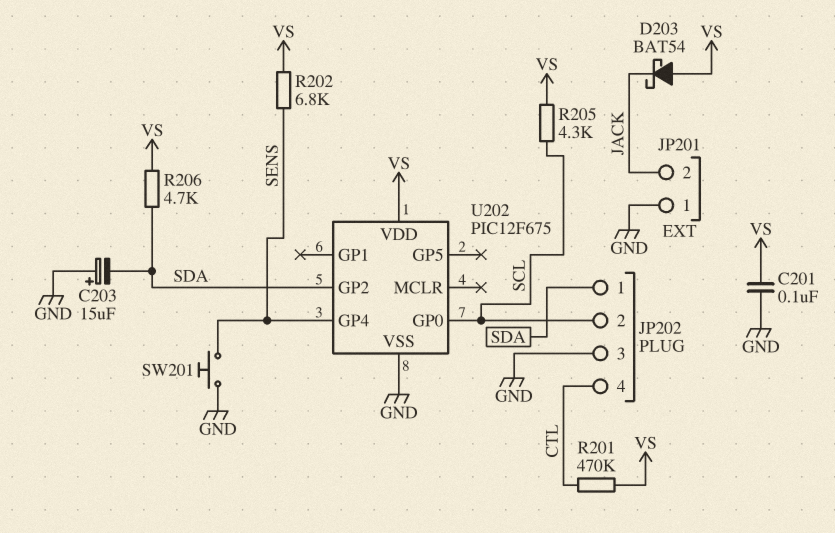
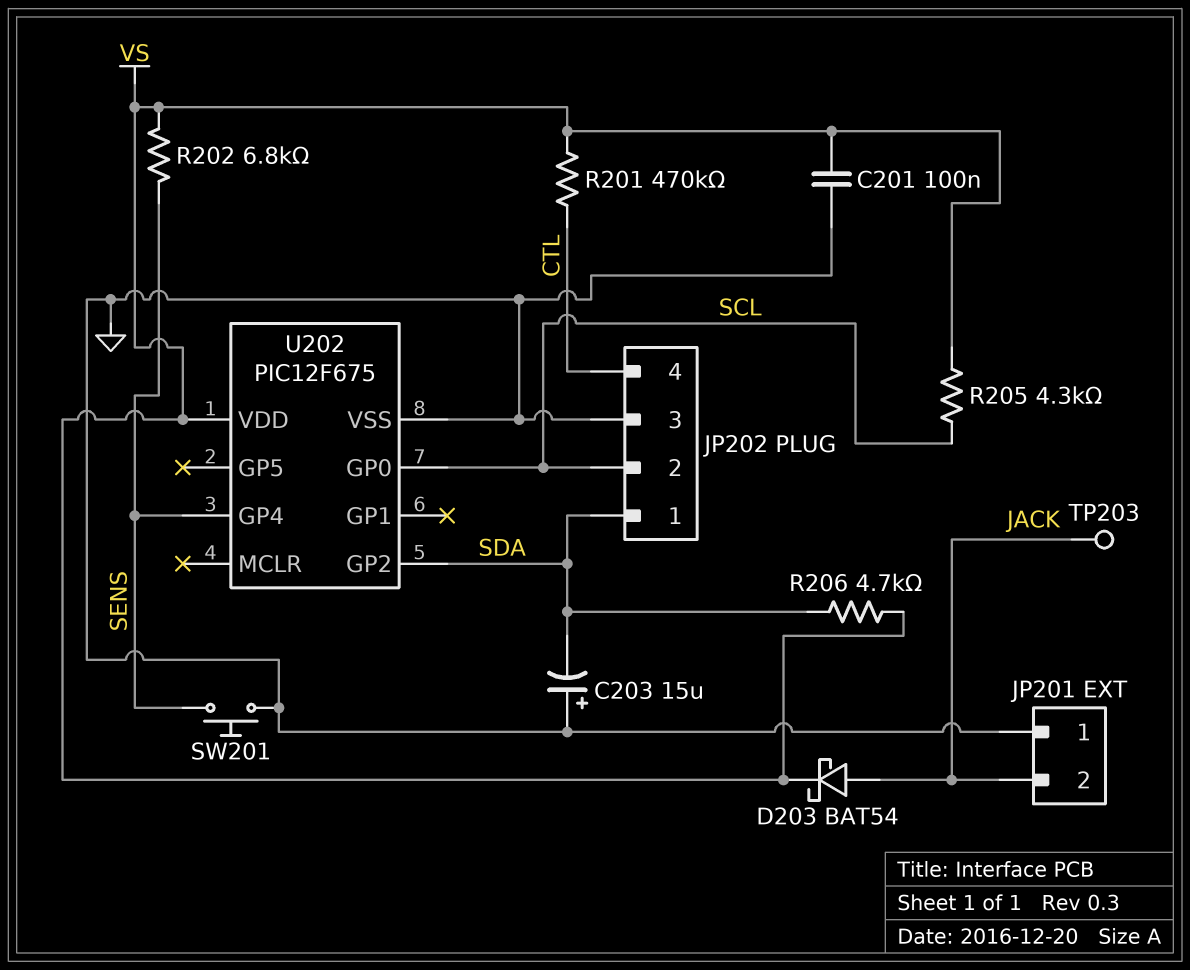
D203: schottky BAT54 (A VS, K JACK) -> schottky BAT54 (A JACK, K VS)
TP203: none -> test point (JACK)

